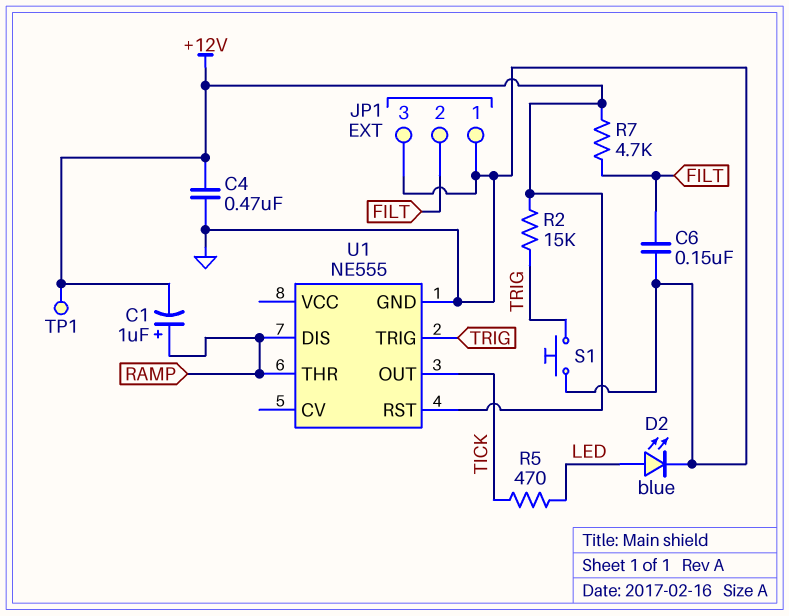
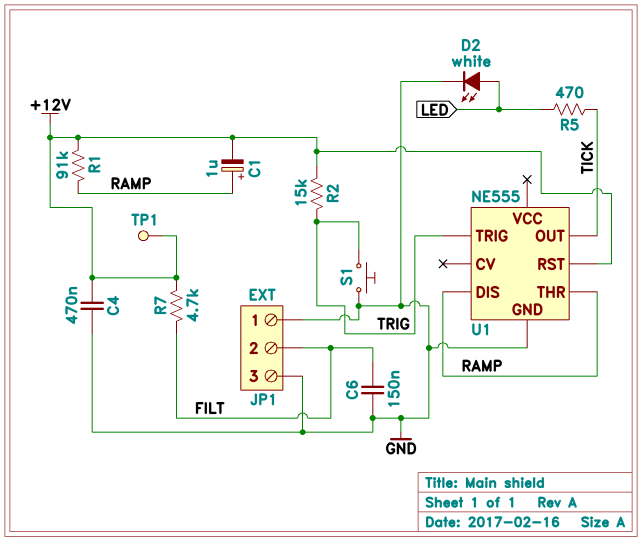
D2: LED blue (A LED, K GND) -> LED white (A LED, K GND)
R1: none -> 91k (+12V, RAMP)

